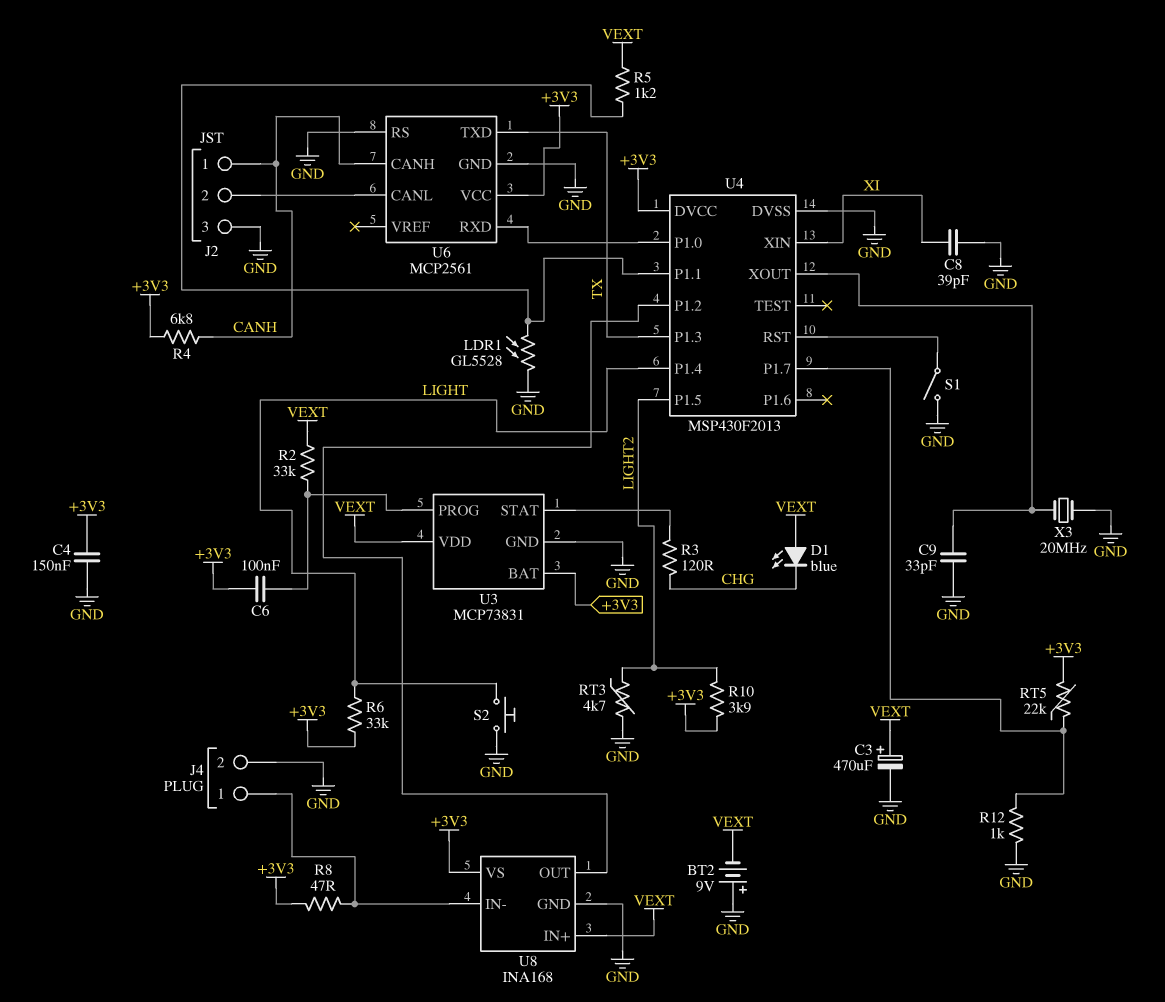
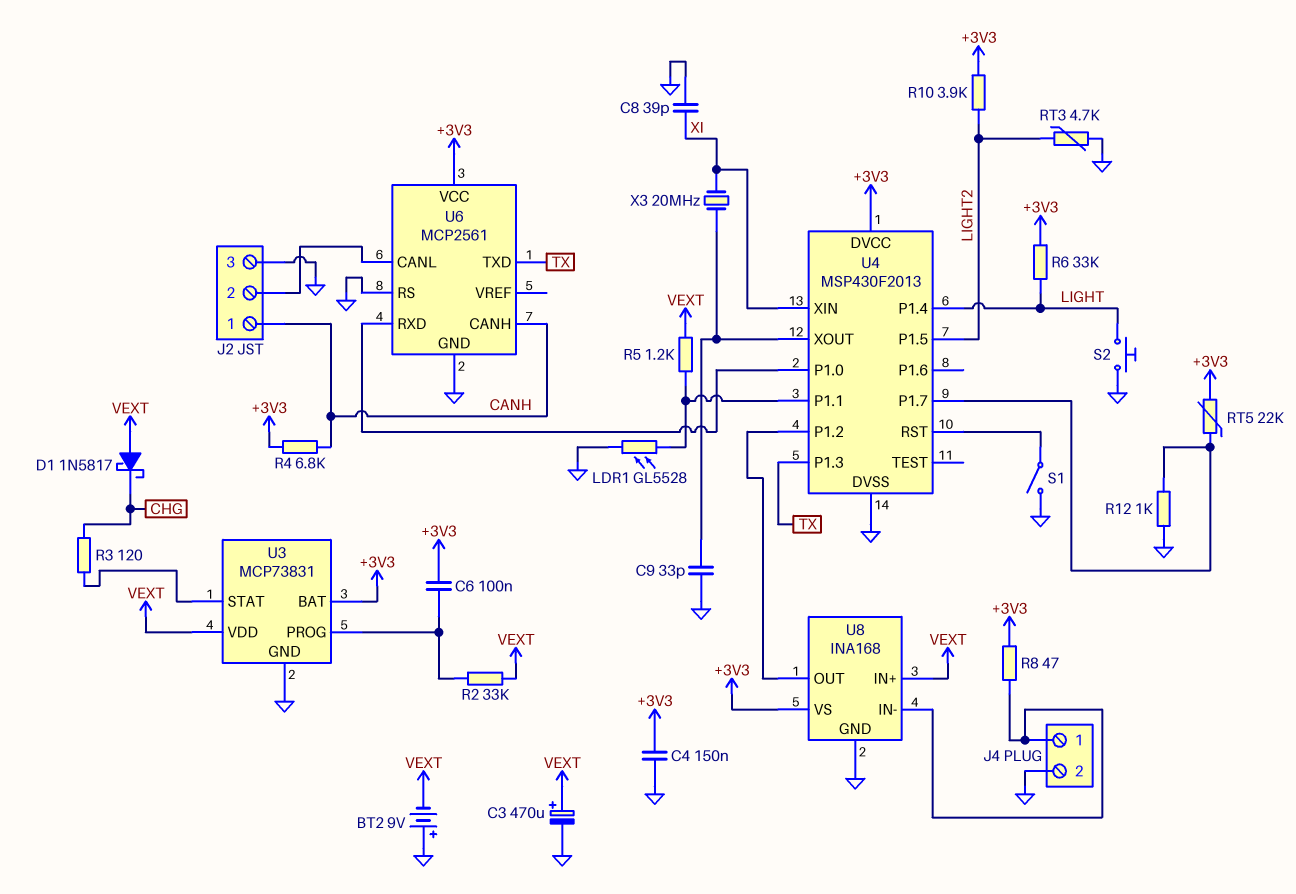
D1: LED blue (A VEXT, K CHG) -> schottky 1N5817 (A VEXT, K CHG)
X3: 20MHz (GND, U4/XOUT) -> 20MHz (U4/XOUT, XI)

